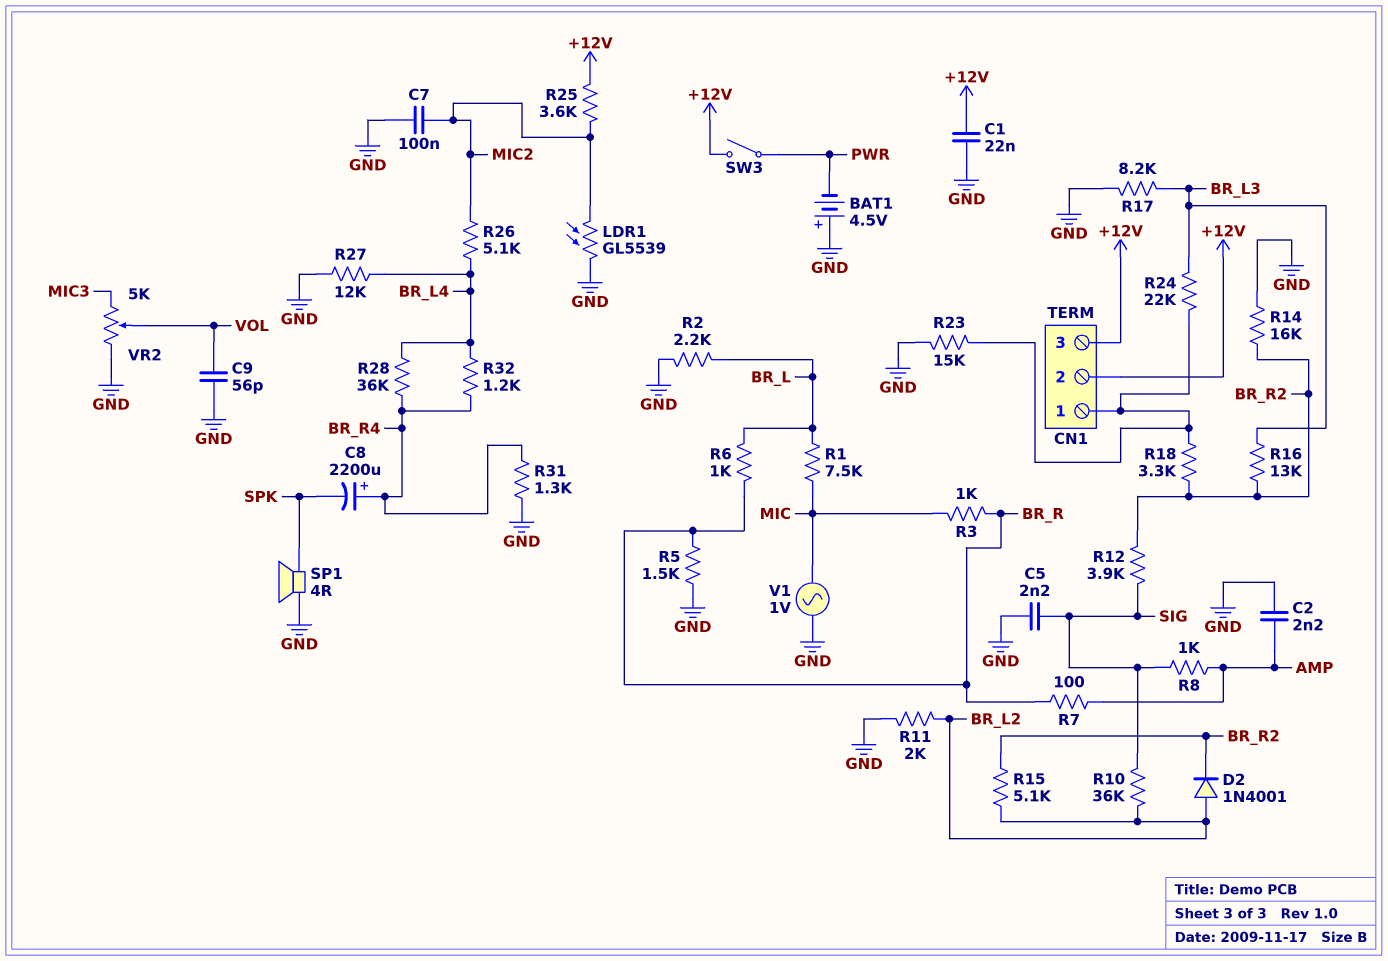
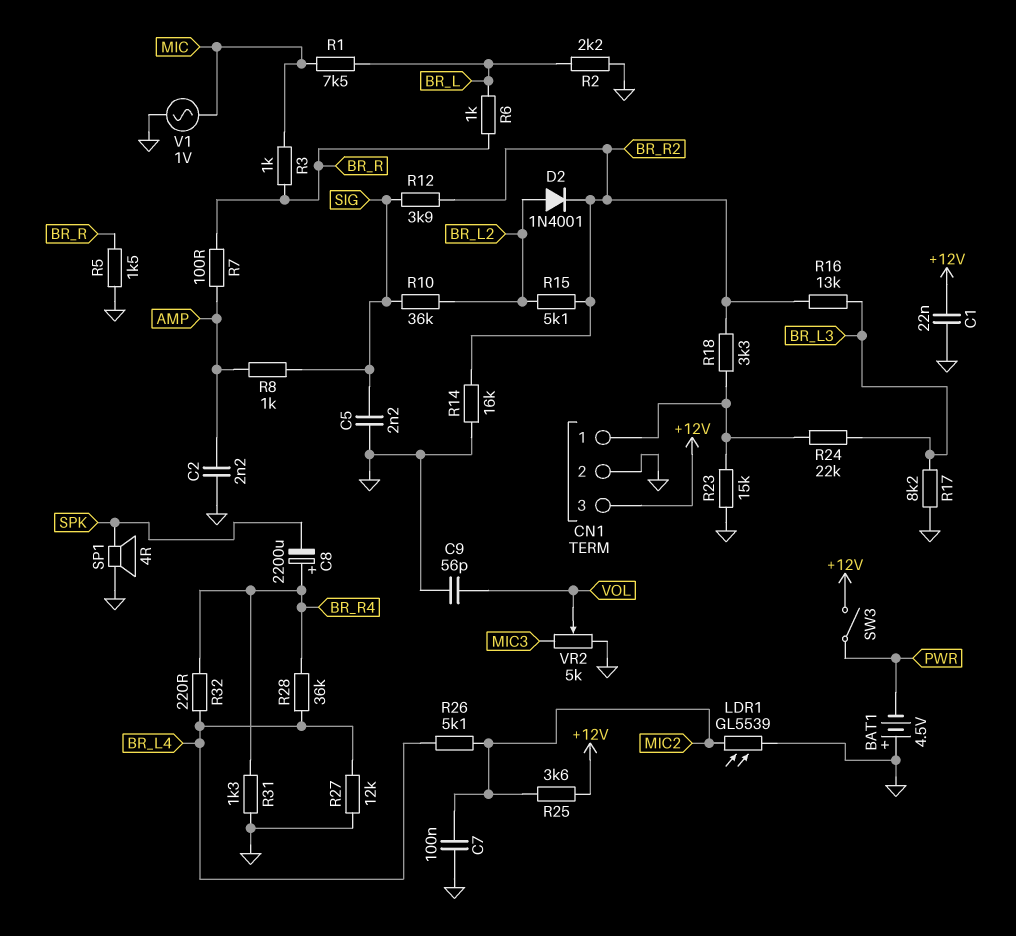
CN1 pin 2: +12V -> GND
R11: 2k (BR_L2, GND) -> none
R32: 1.2k (BR_L4, BR_R4) -> 220 (BR_L4, BR_R4)

